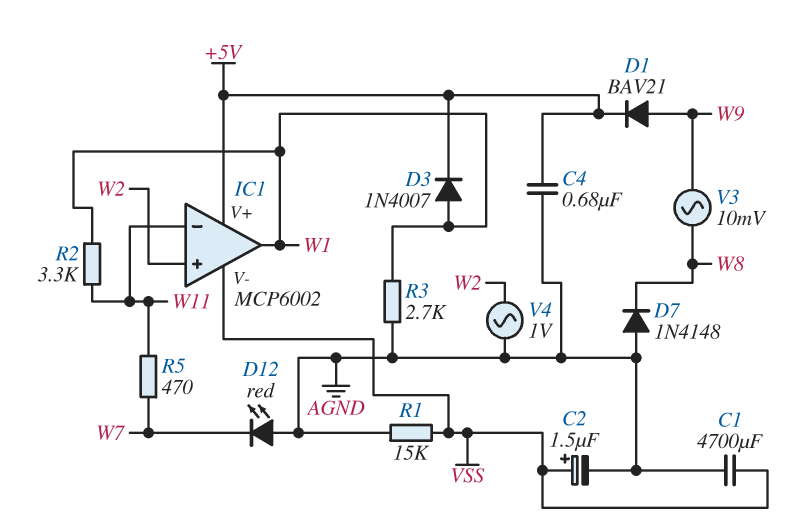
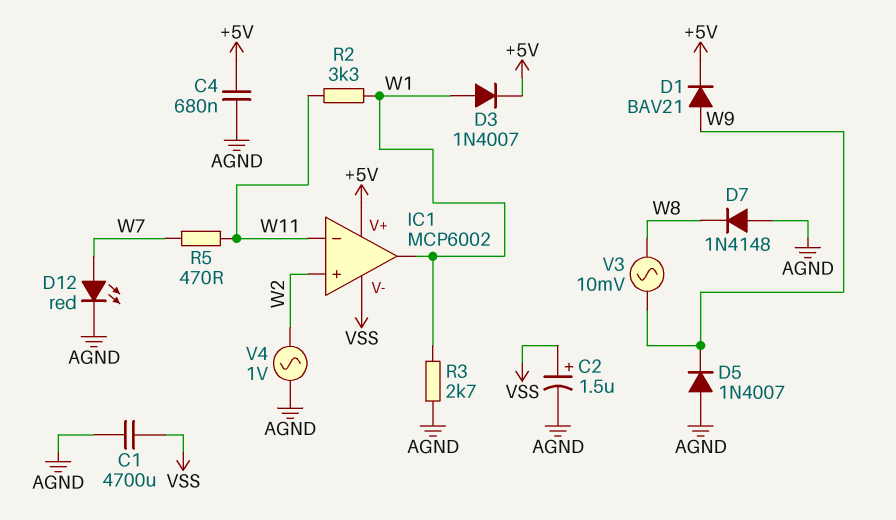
D5: none -> diode 1N4007 (A AGND, K W9)
D12: LED red (A AGND, K W7) -> LED red (A W7, K AGND)
R1: 15k (AGND, VSS) -> none

